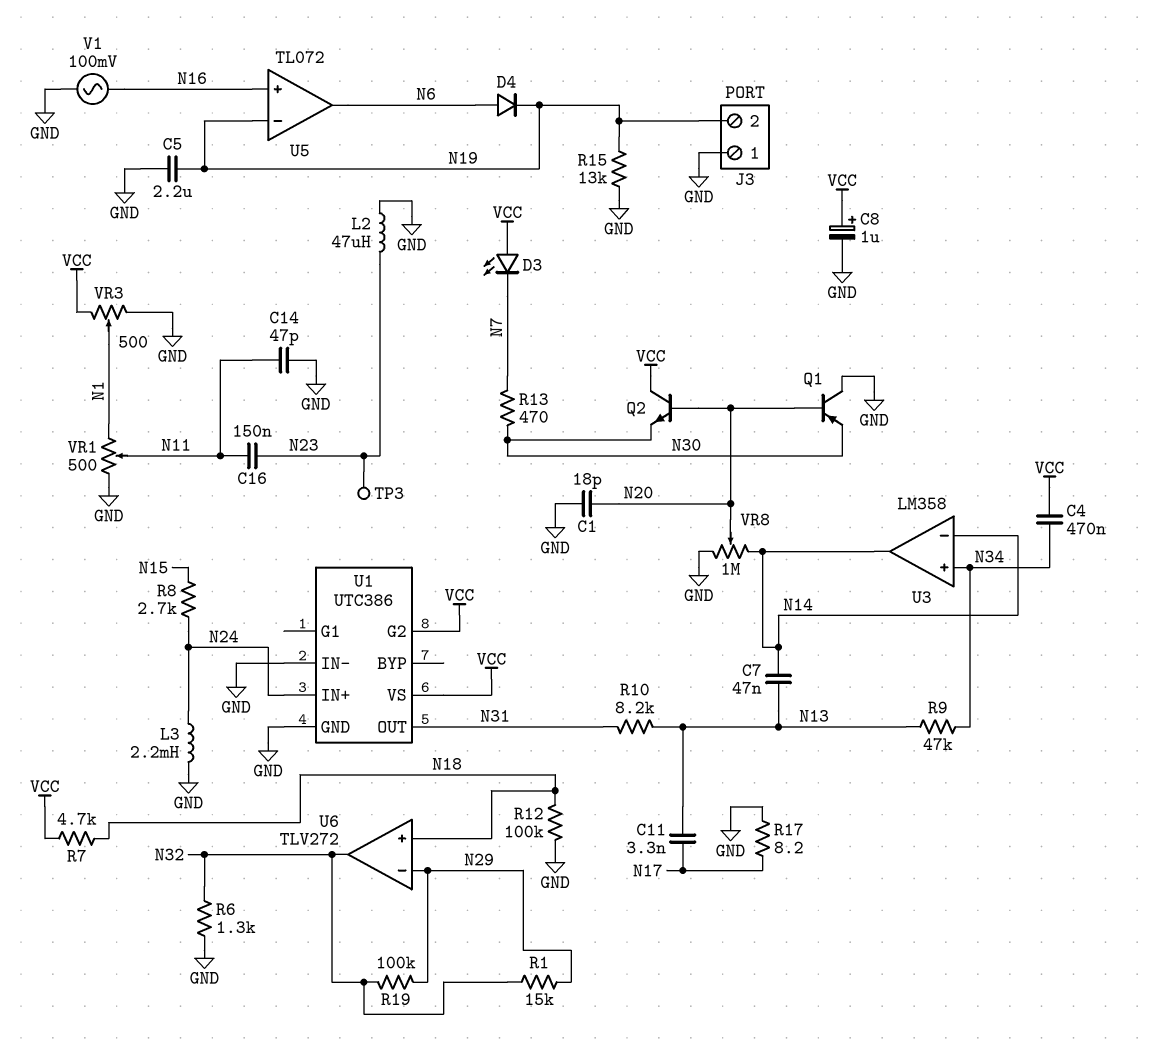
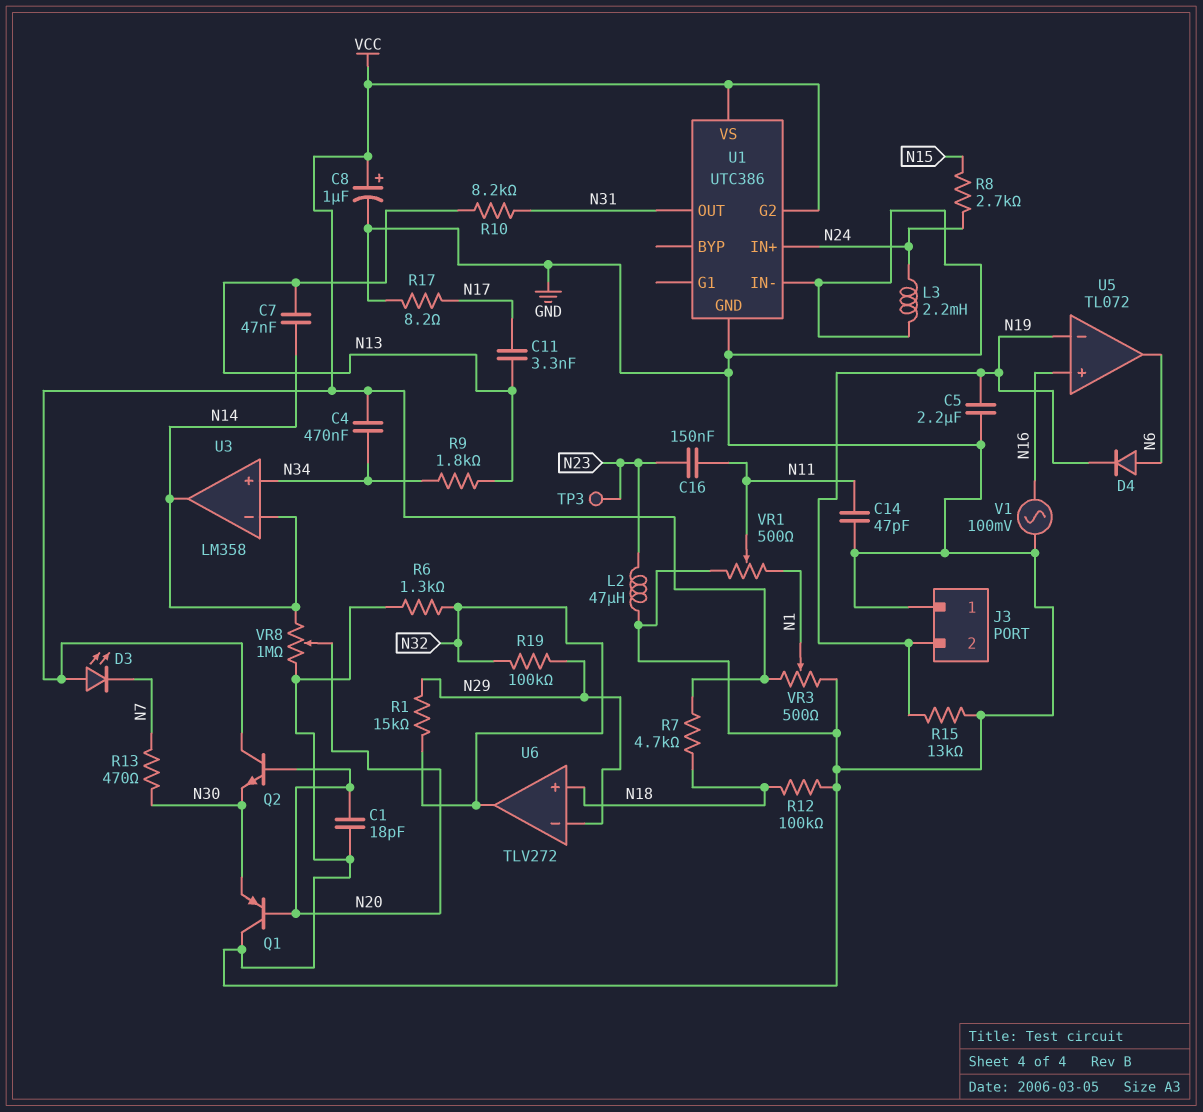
R9: 47k (N13, N34) -> 1.8k (N13, N34)

